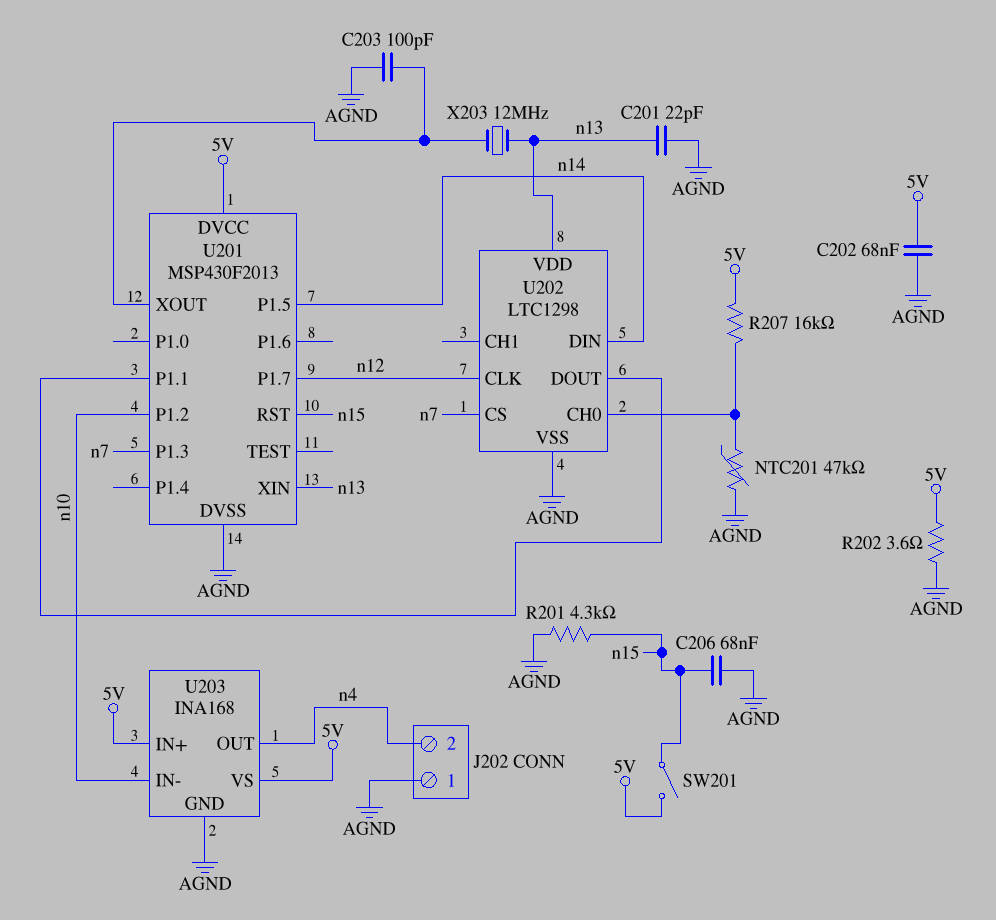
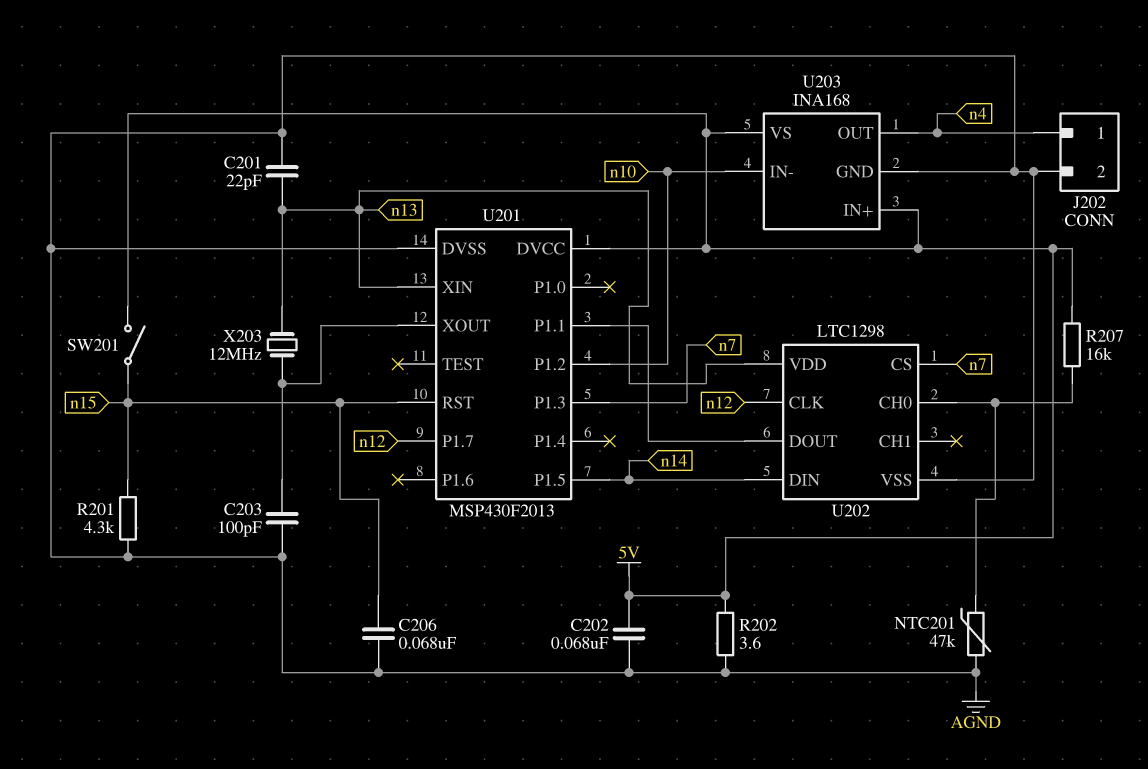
J202 pin 1: AGND -> n4
J202 pin 2: n4 -> AGND

